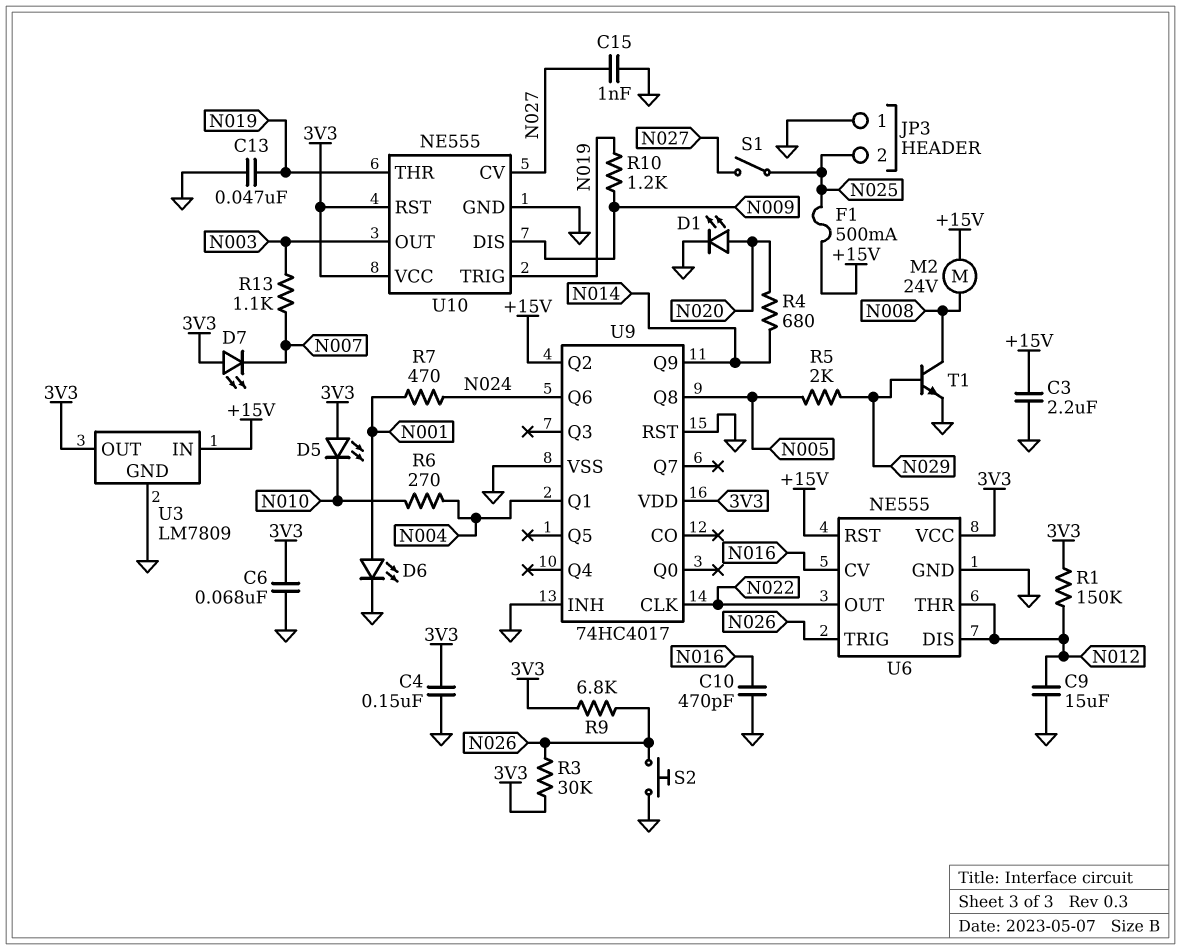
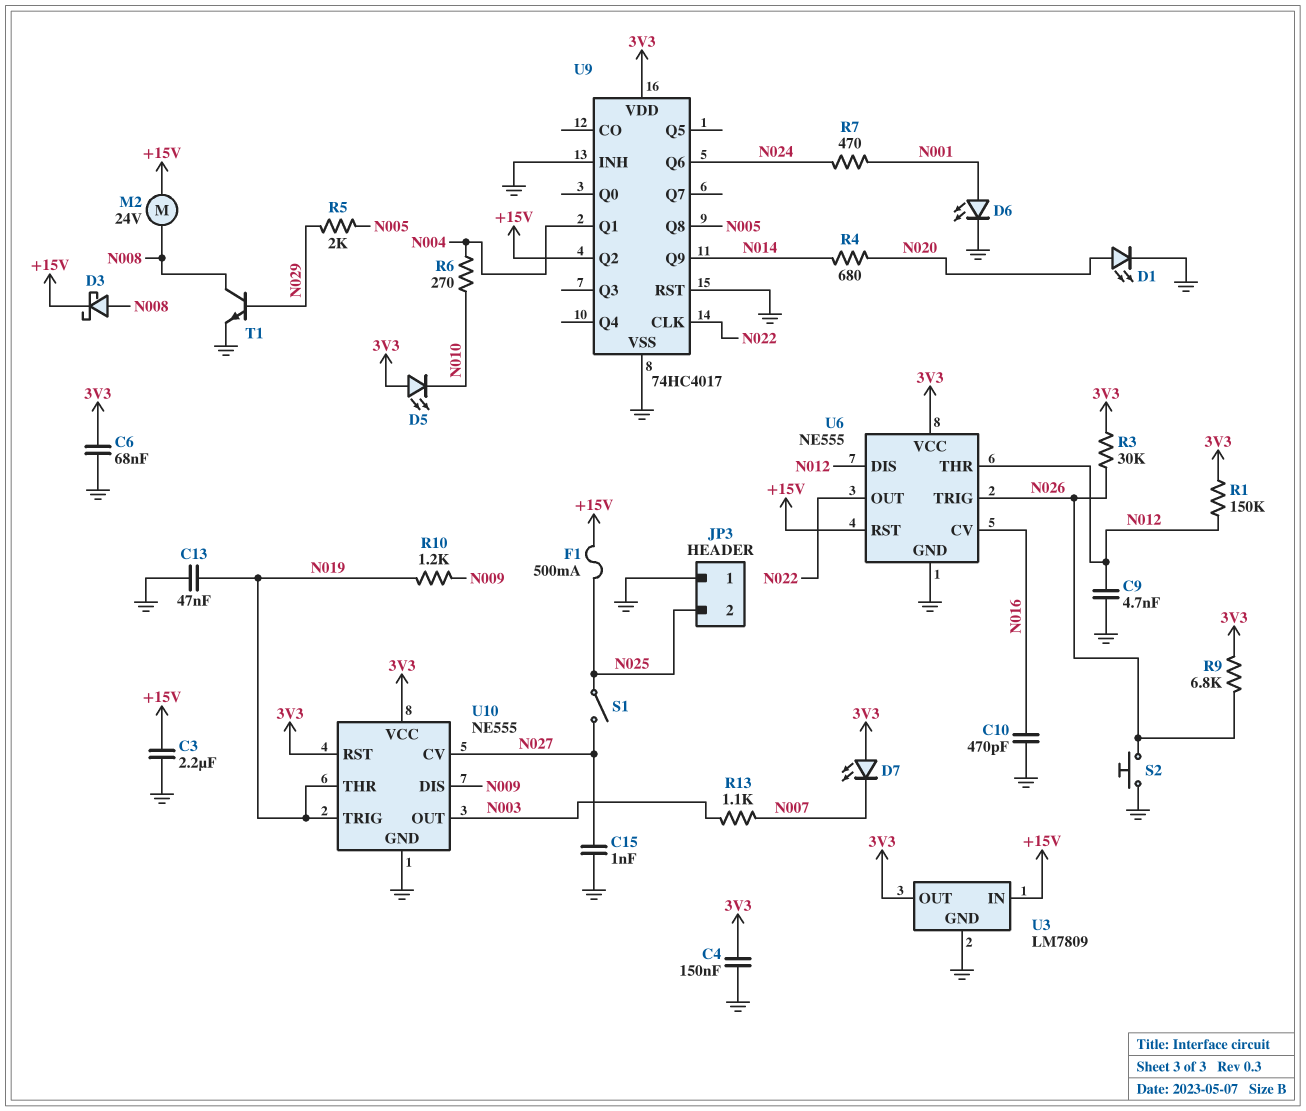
C9: 15uF (GND, N012) -> 4.7nF (GND, N012)
D3: none -> schottky (A N008, K +15V)

